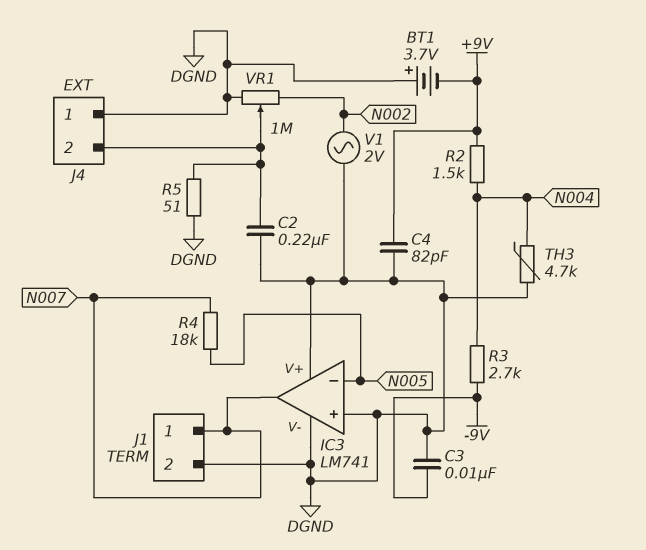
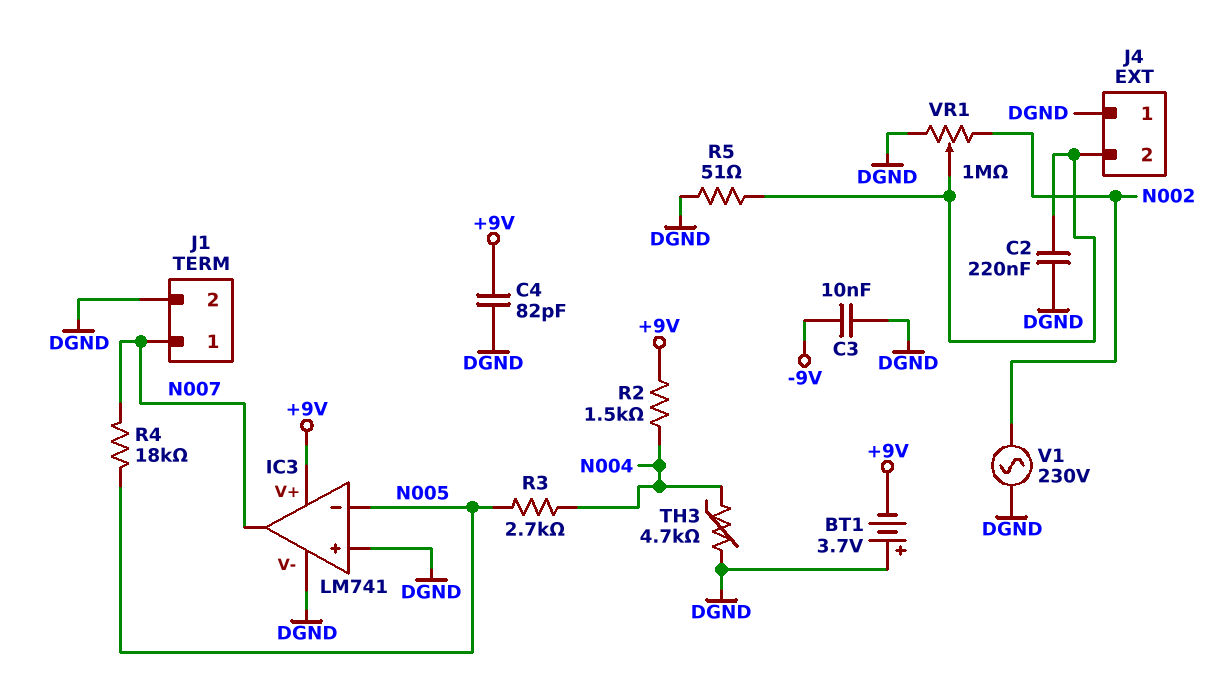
IC3 pin V+: DGND -> +9V
R3: 2.7k (-9V, N004) -> 2.7k (N004, N005)
V1: AC 2V (DGND, N002) -> AC 230V (DGND, N002)

